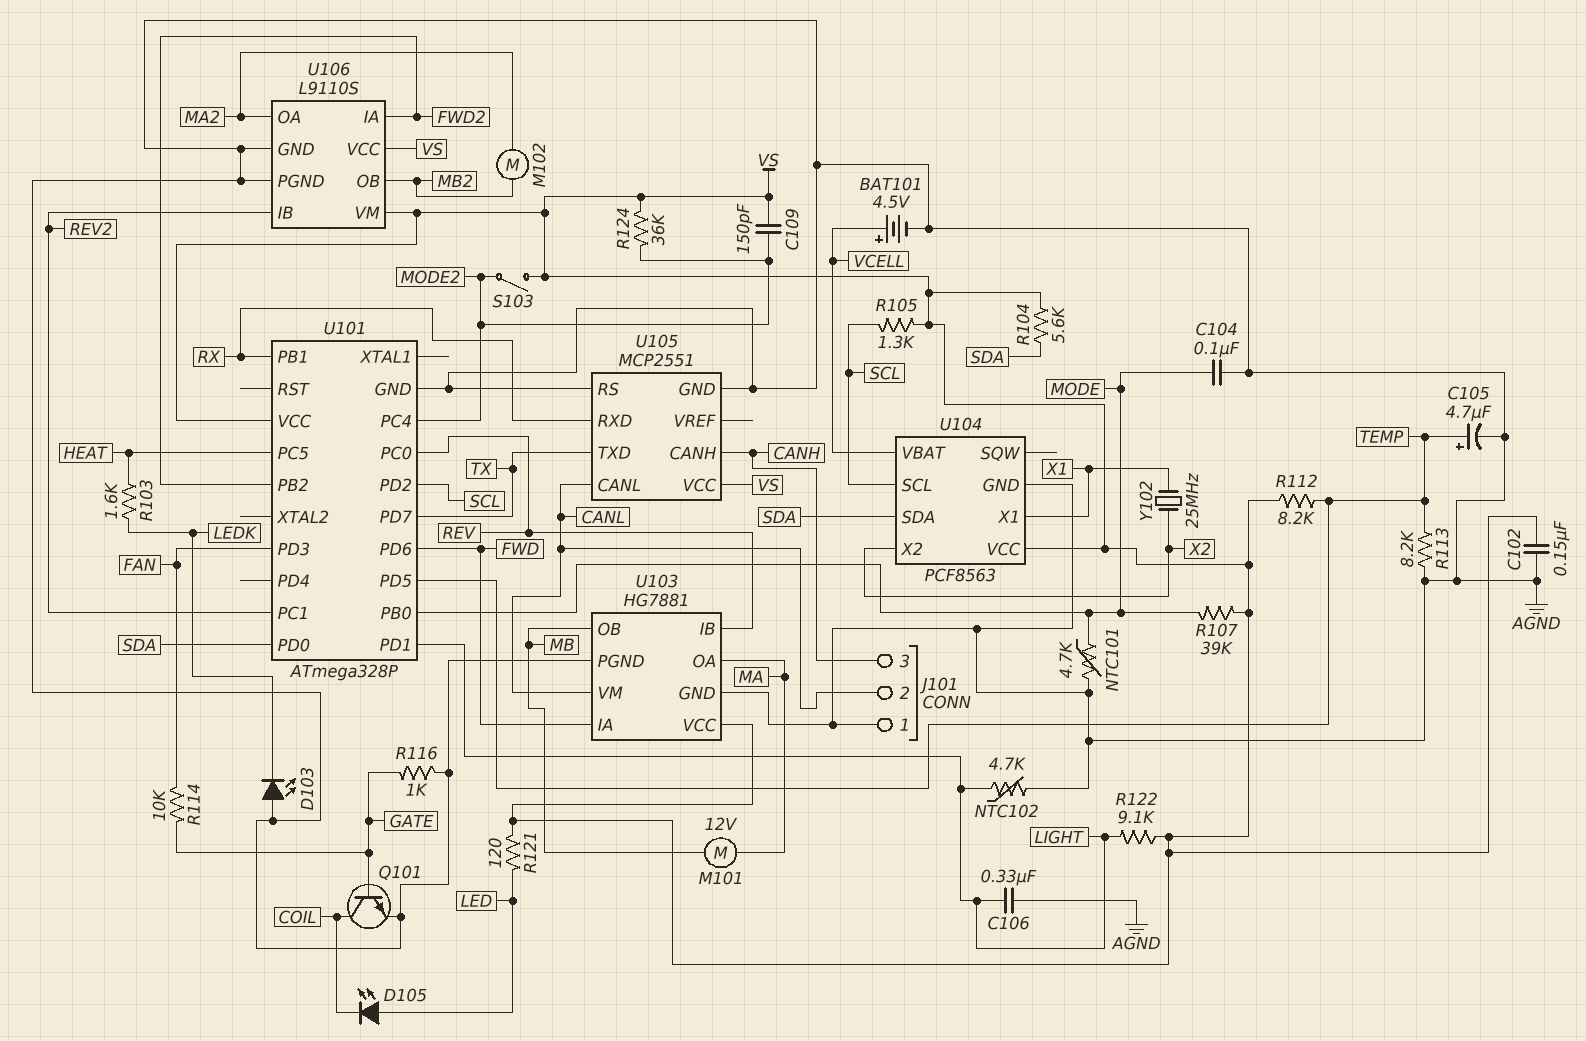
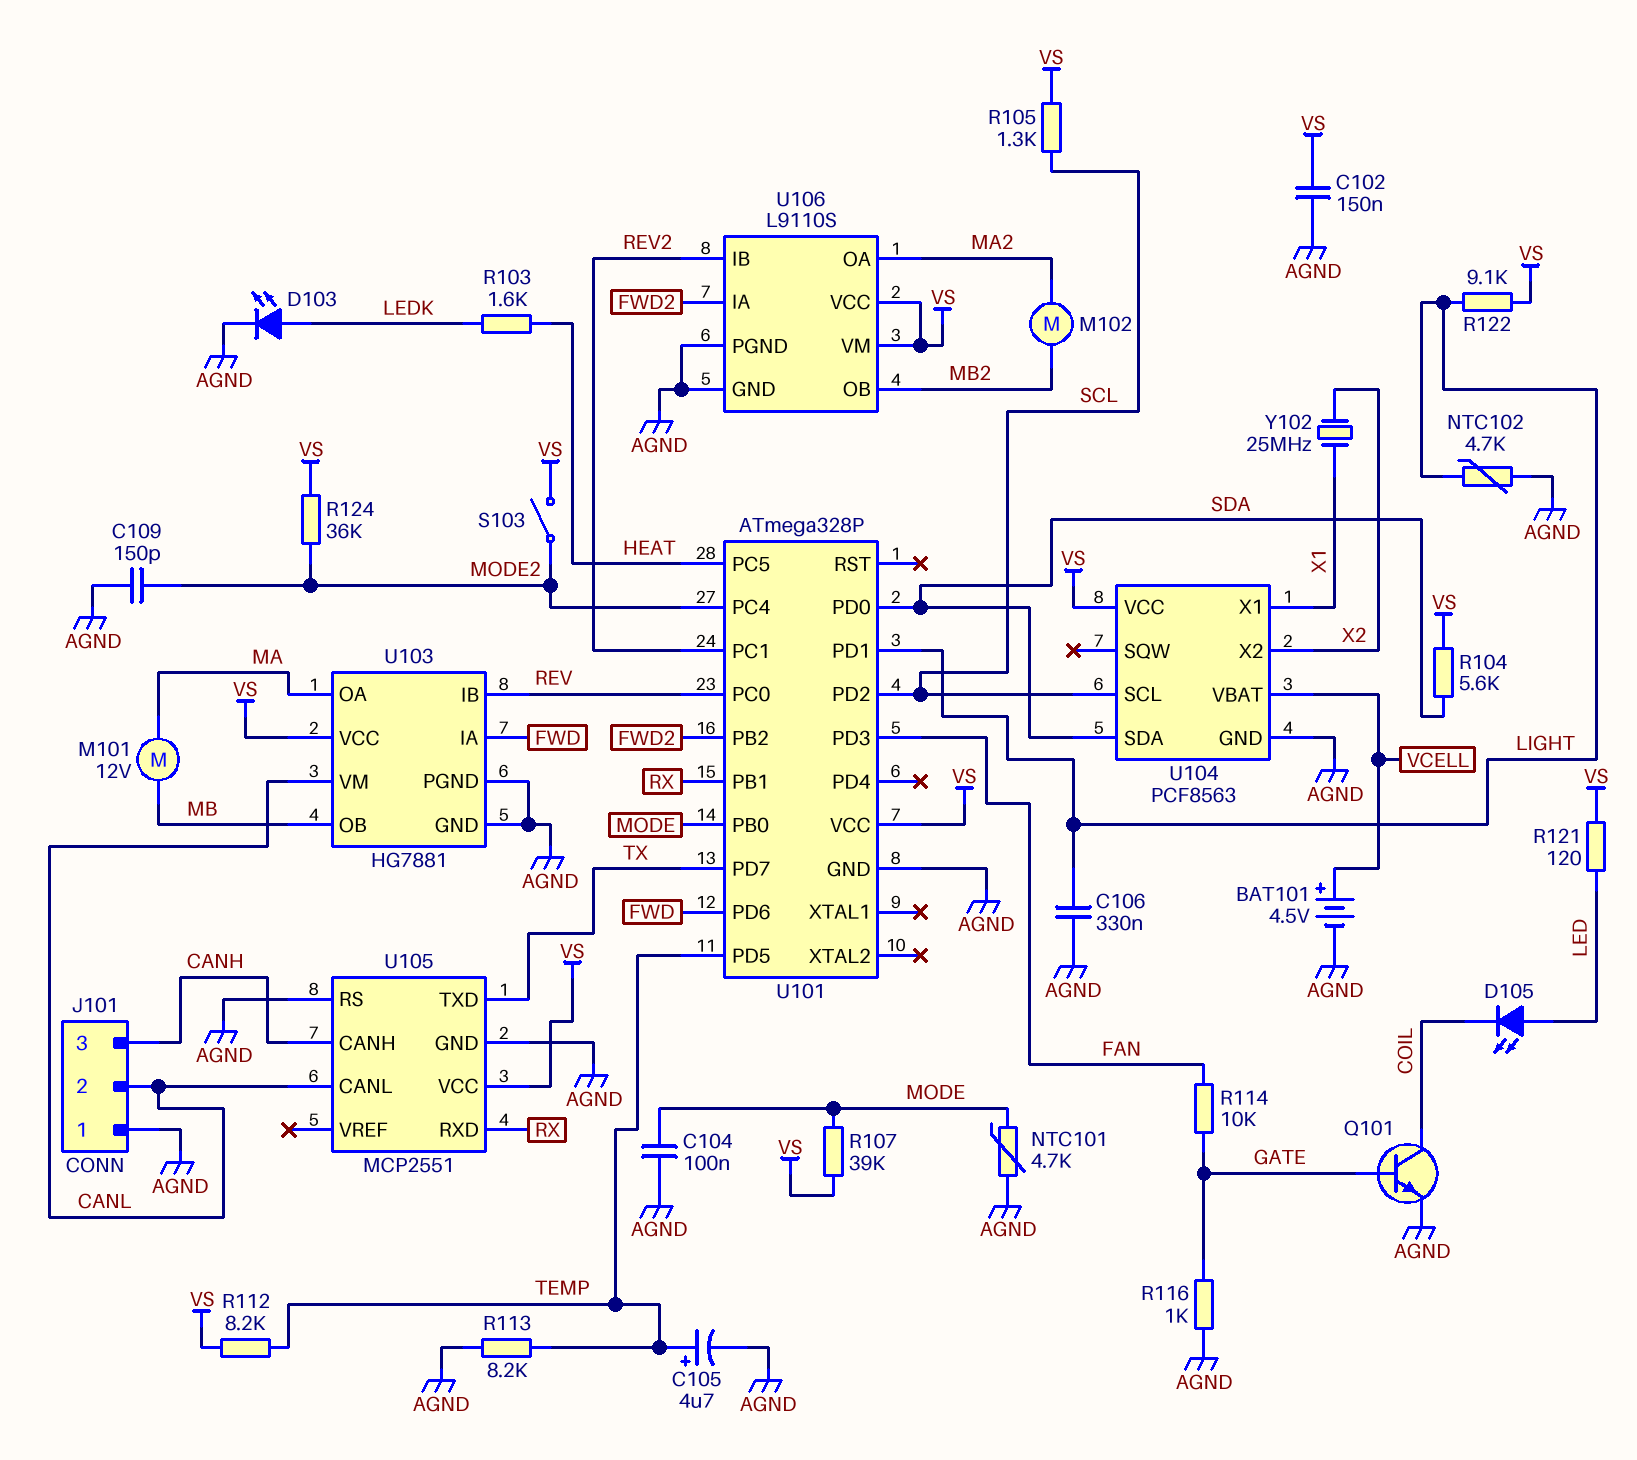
C109: 150pF (MODE2, VS) -> 150pF (AGND, MODE2)
D103: LED (A AGND, K LEDK) -> LED (A LEDK, K AGND)

